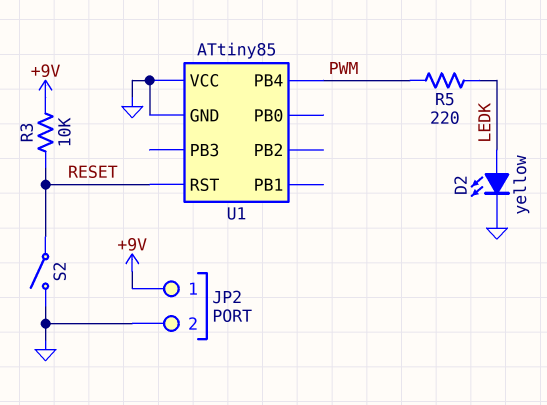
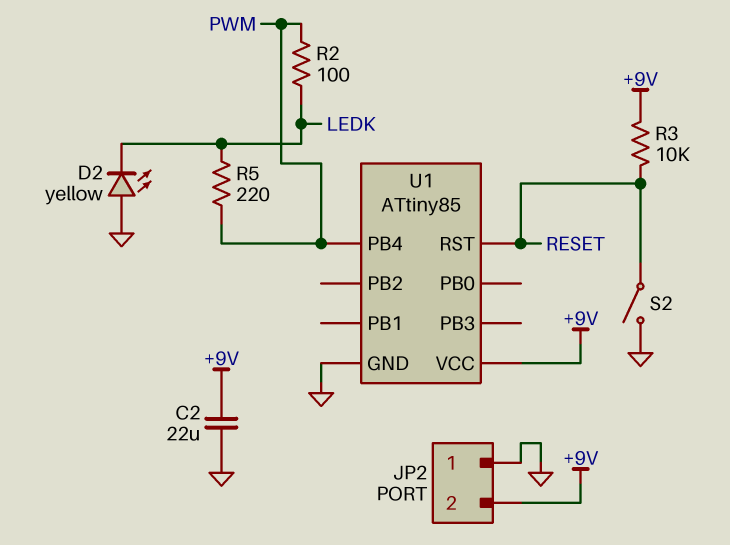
C2: none -> 22uF (+9V, GND)
D2: LED yellow (A LEDK, K GND) -> LED yellow (A GND, K LEDK)
JP2 pin 1: +9V -> GND
JP2 pin 2: GND -> +9V
R2: none -> 100 (LEDK, PWM)
U1 pin VCC: GND -> +9V

